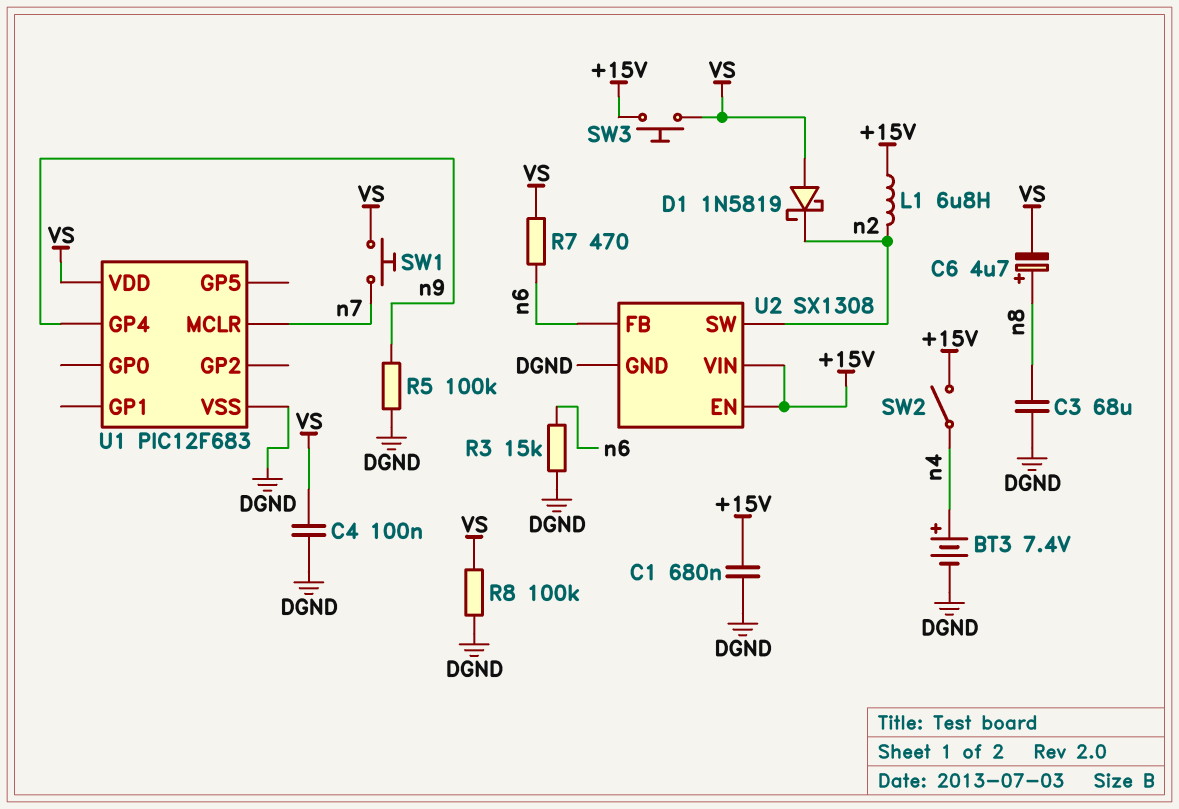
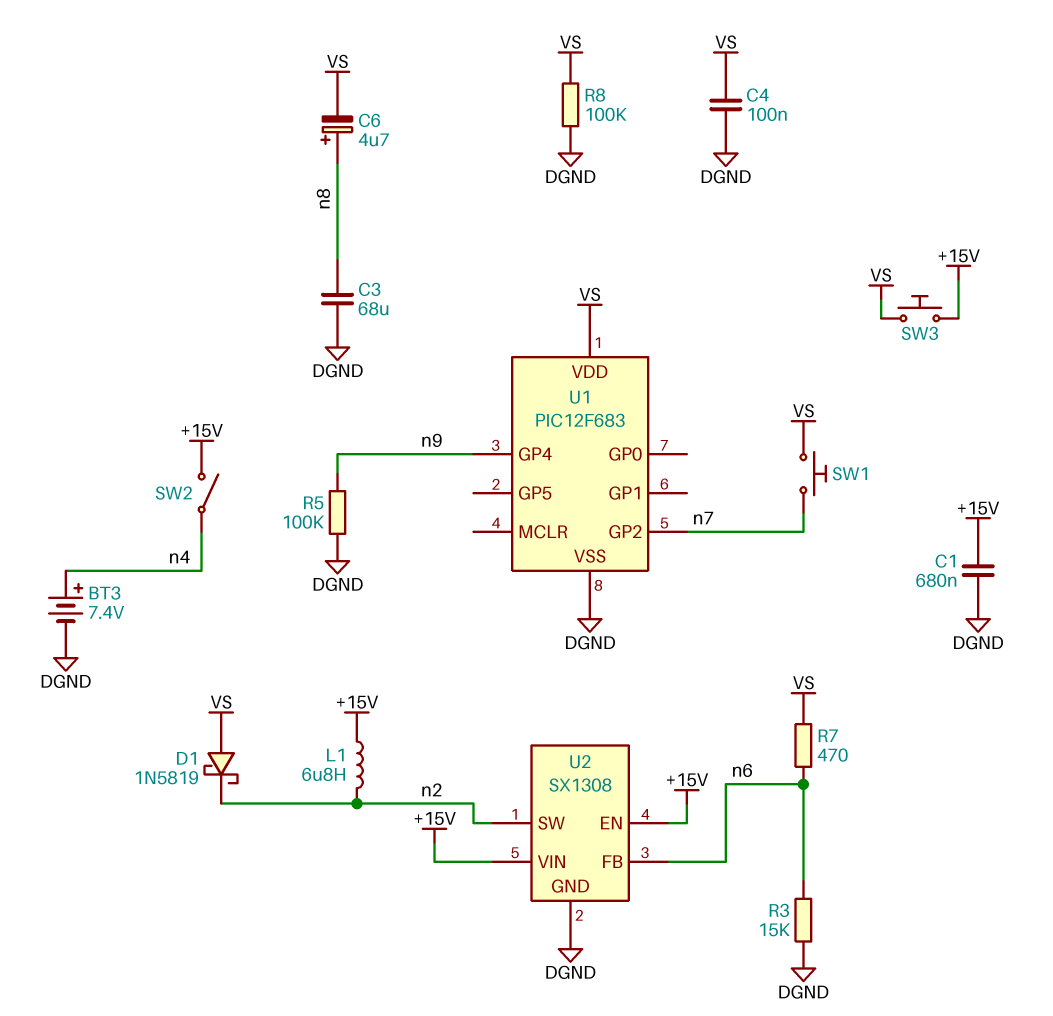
U1 pin GP2: none -> n7
U1 pin MCLR: n7 -> none

